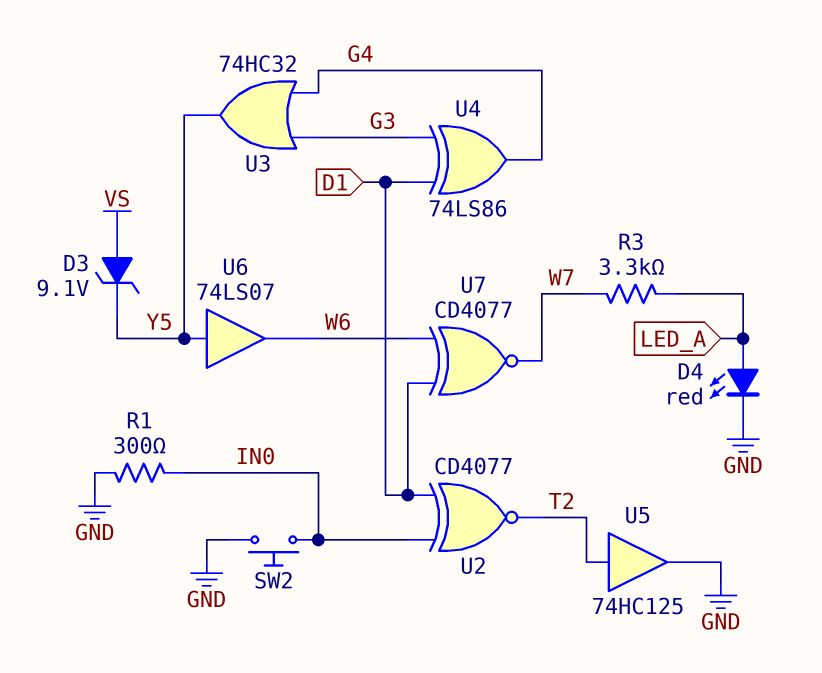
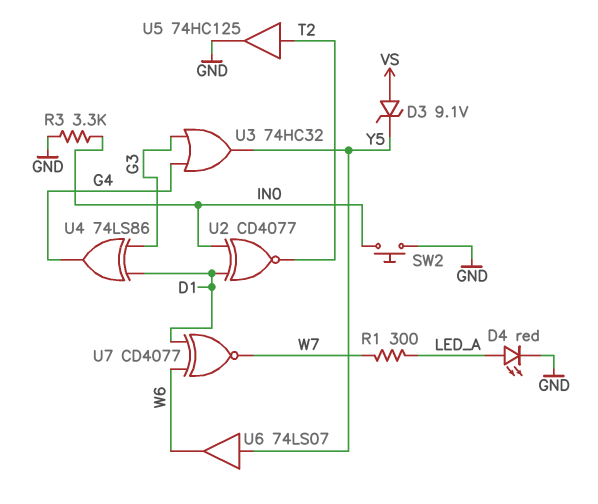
R1: 300 (GND, IN0) -> 300 (LED_A, W7)
R3: 3.3k (LED_A, W7) -> 3.3k (GND, IN0)

